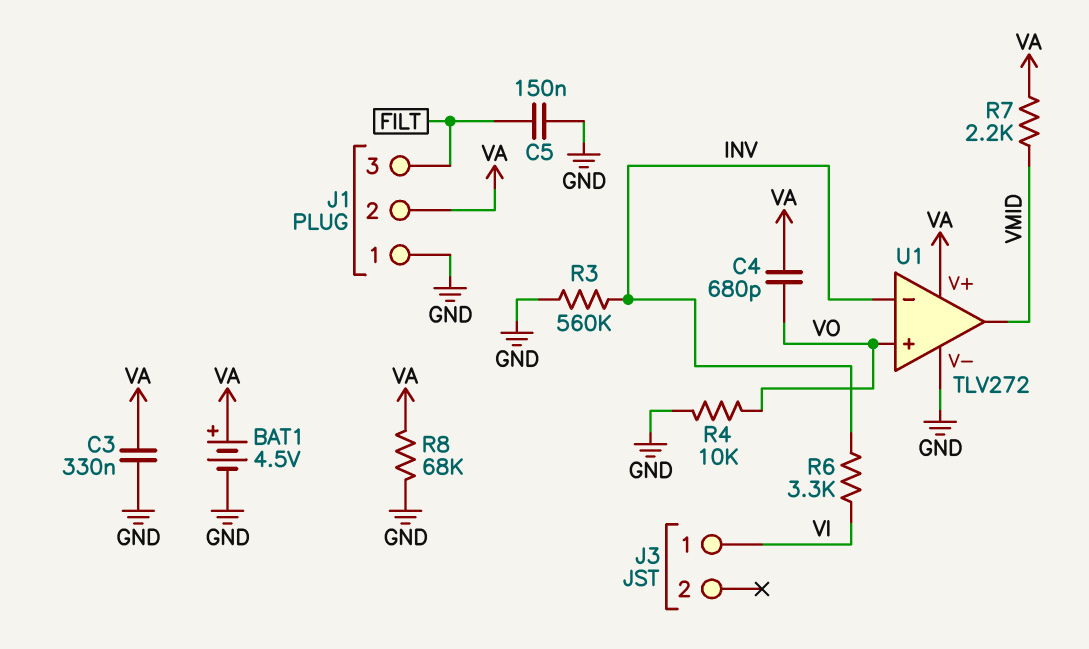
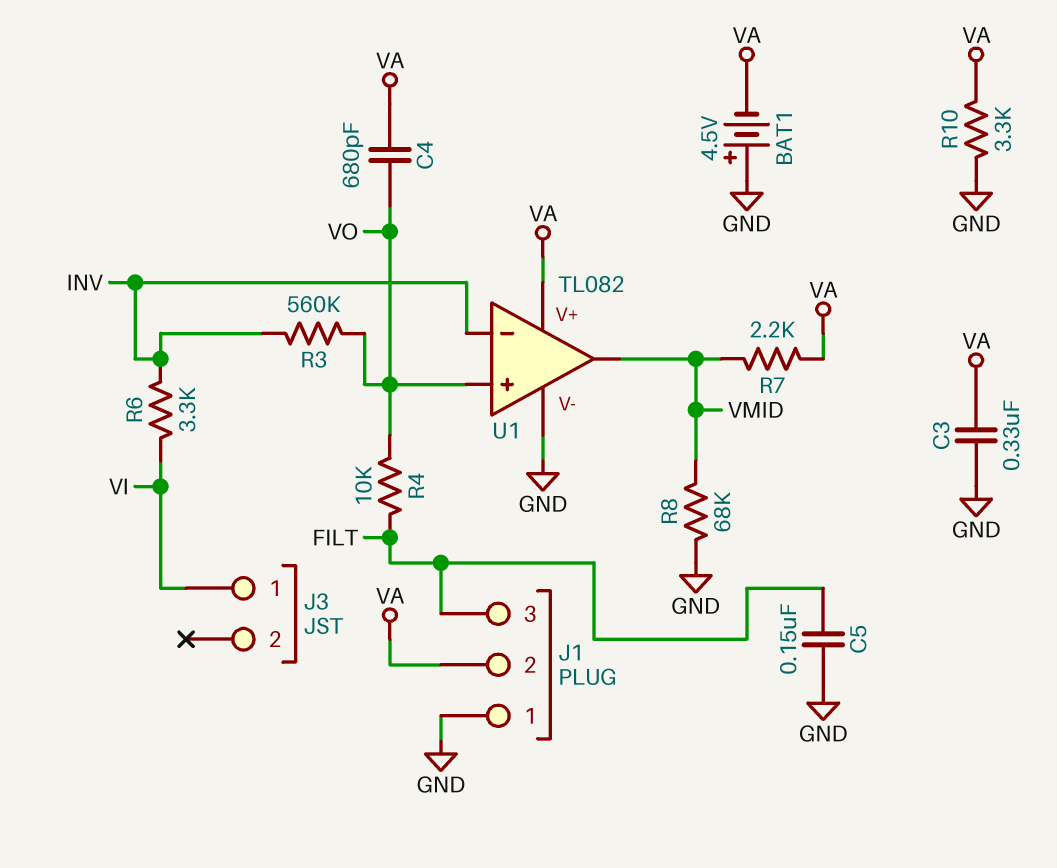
BAT1: 4.5V (plus VA, minus GND) -> 4.5V (plus GND, minus VA)
R3: 560k (GND, INV) -> 560k (INV, VO)
R4: 10k (GND, VO) -> 10k (FILT, VO)
R8: 68k (GND, VA) -> 68k (GND, VMID)
R10: none -> 3.3k (GND, VA)
U1: TLV272 -> TL082

